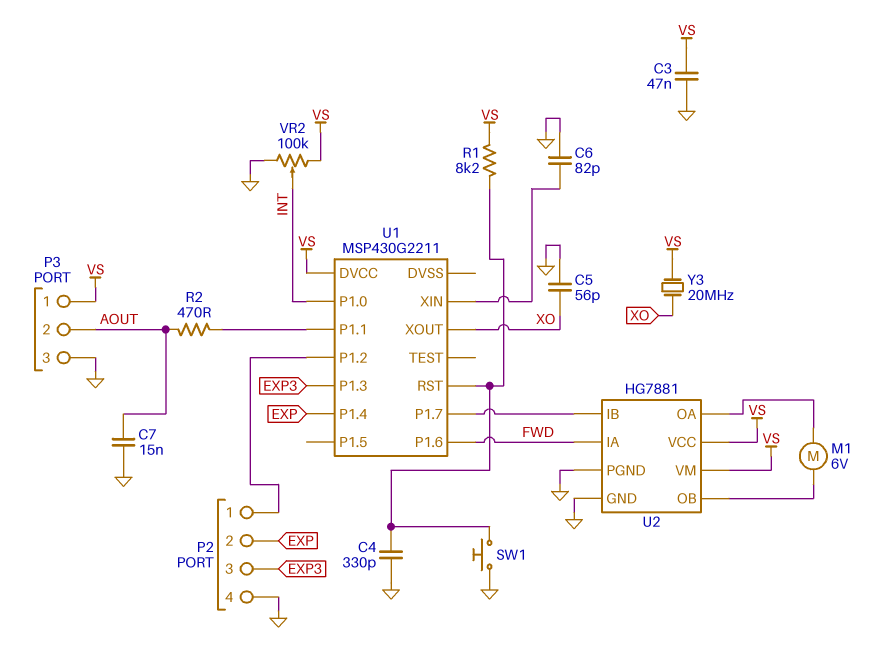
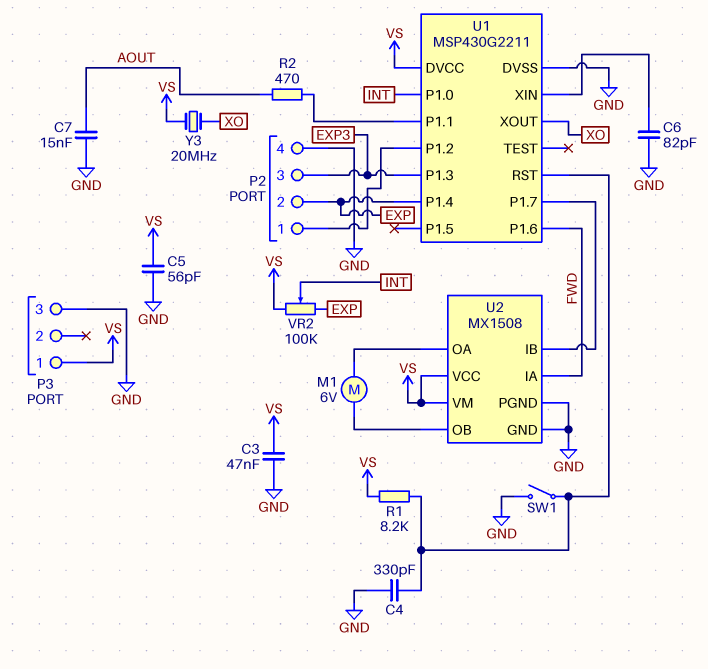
C5: 56pF (GND, XO) -> 56pF (GND, VS)
P3 pin 2: AOUT -> none
SW1: button (GND, U1/RST) -> switch (GND, U1/RST)
U1 pin DVSS: none -> GND
U2: HG7881 -> MX1508
VR2: 100k (GND, VS, wiper INT) -> 100k (EXP, VS, wiper INT)

